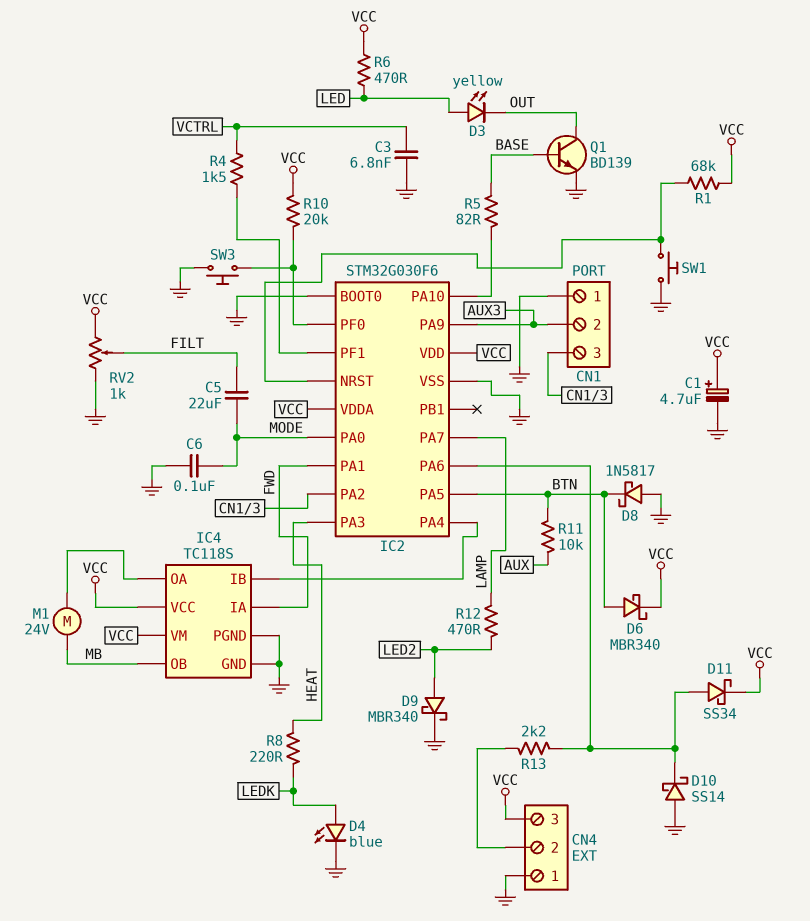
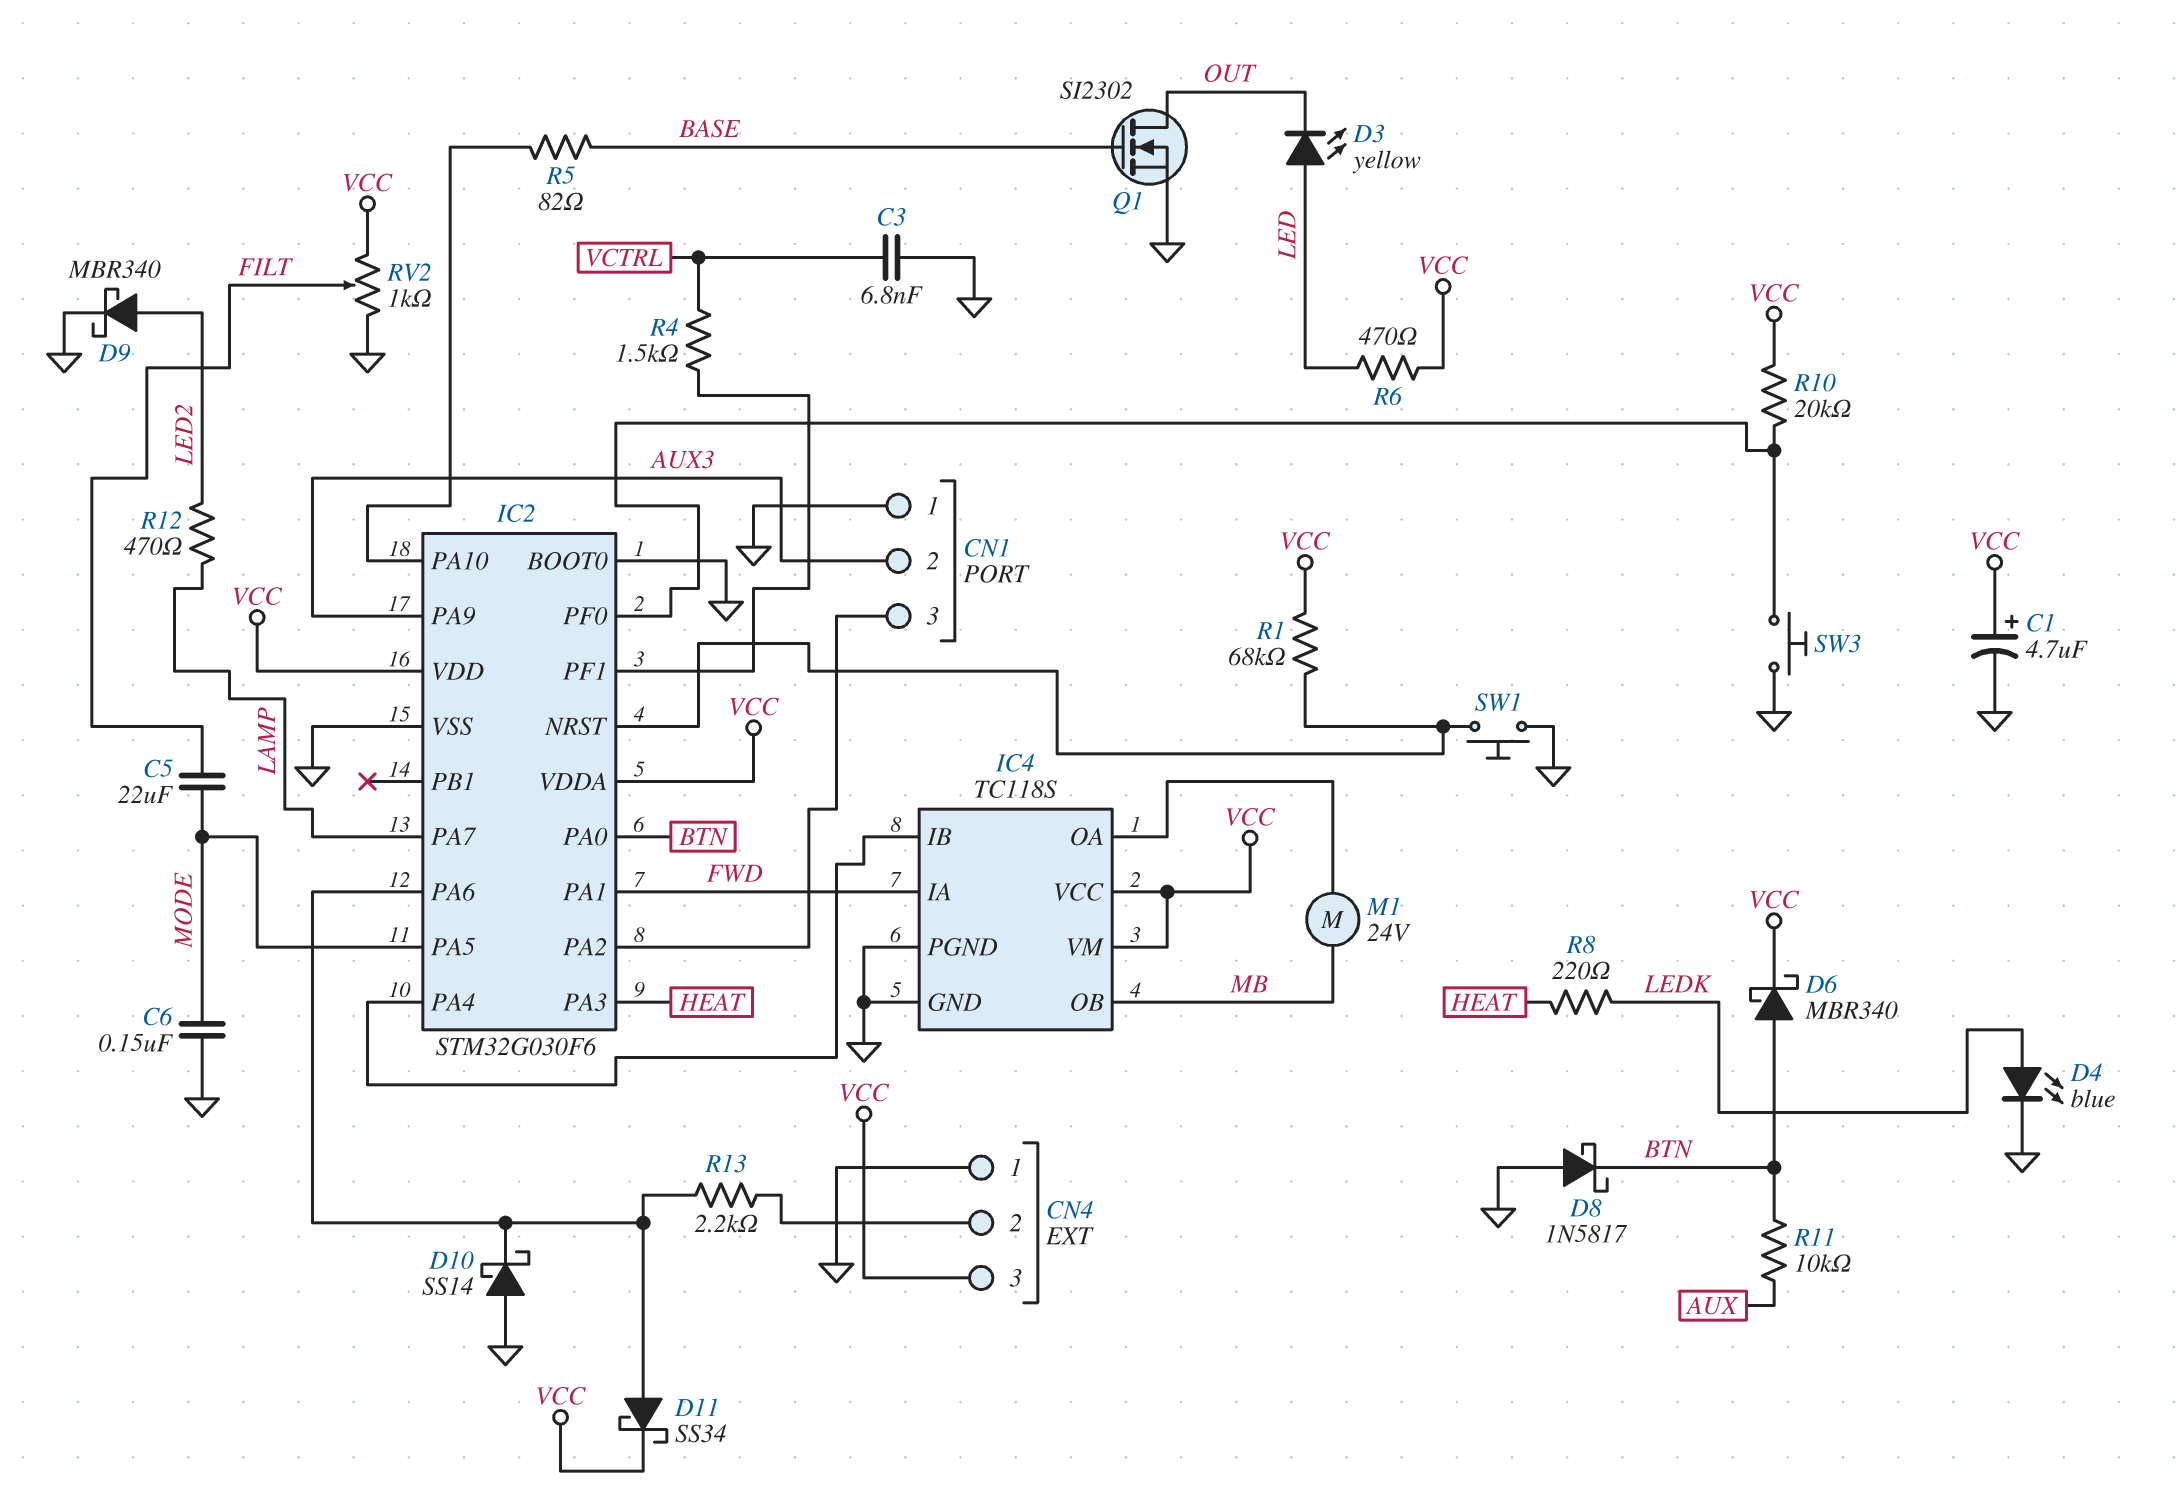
C6: 100nF (GND, MODE) -> 150nF (GND, MODE)
IC2 pin PA0: MODE -> BTN
IC2 pin PA5: BTN -> MODE
Q1: NPN BD139 (B BASE, C OUT, E GND) -> NMOS SI2302 (G BASE, D OUT, S GND)

